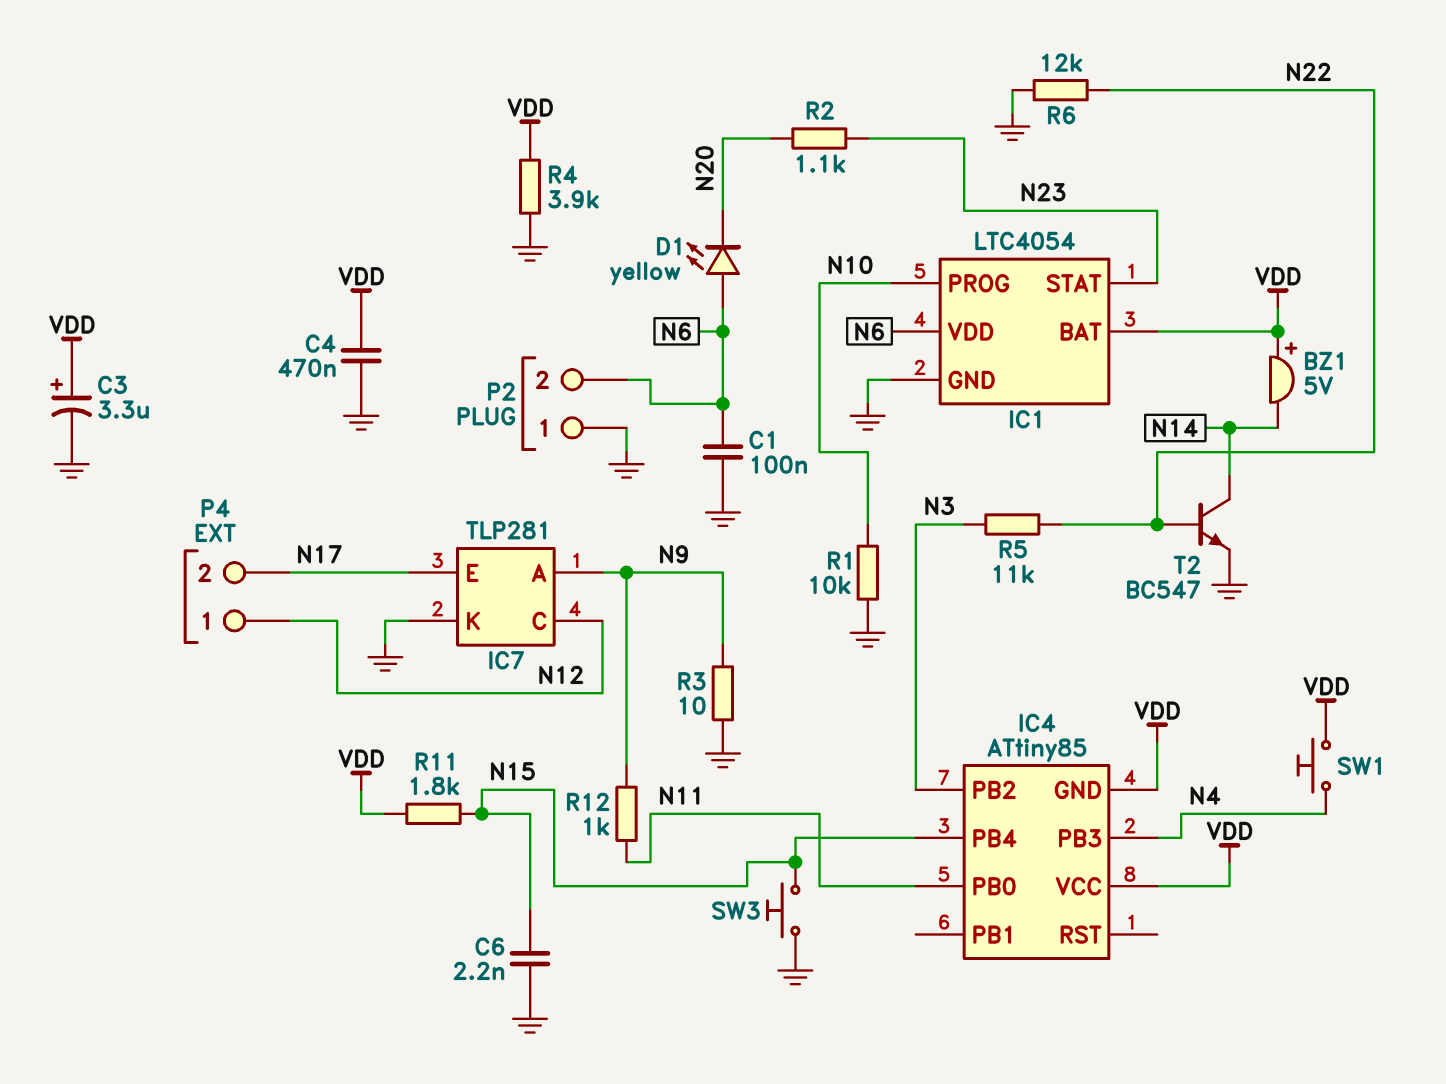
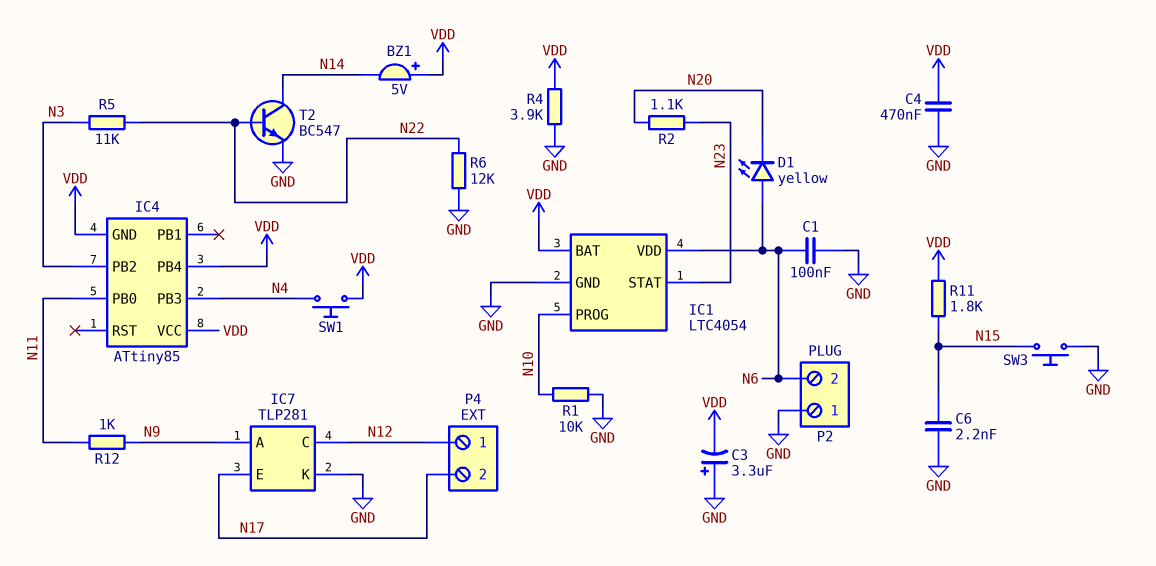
C3: 3.3uF (plus VDD, minus GND) -> 3.3uF (plus GND, minus VDD)
IC4 pin PB4: N15 -> VDD
R3: 10 (GND, N9) -> none

